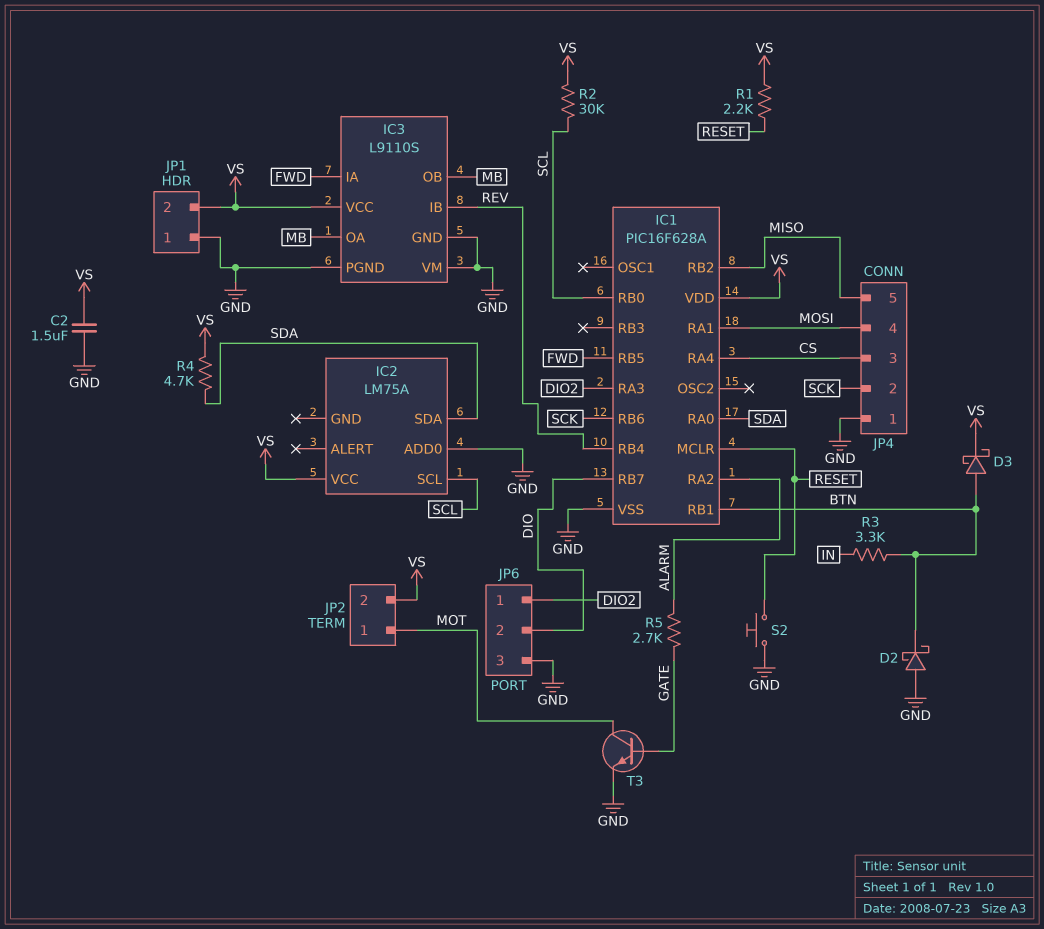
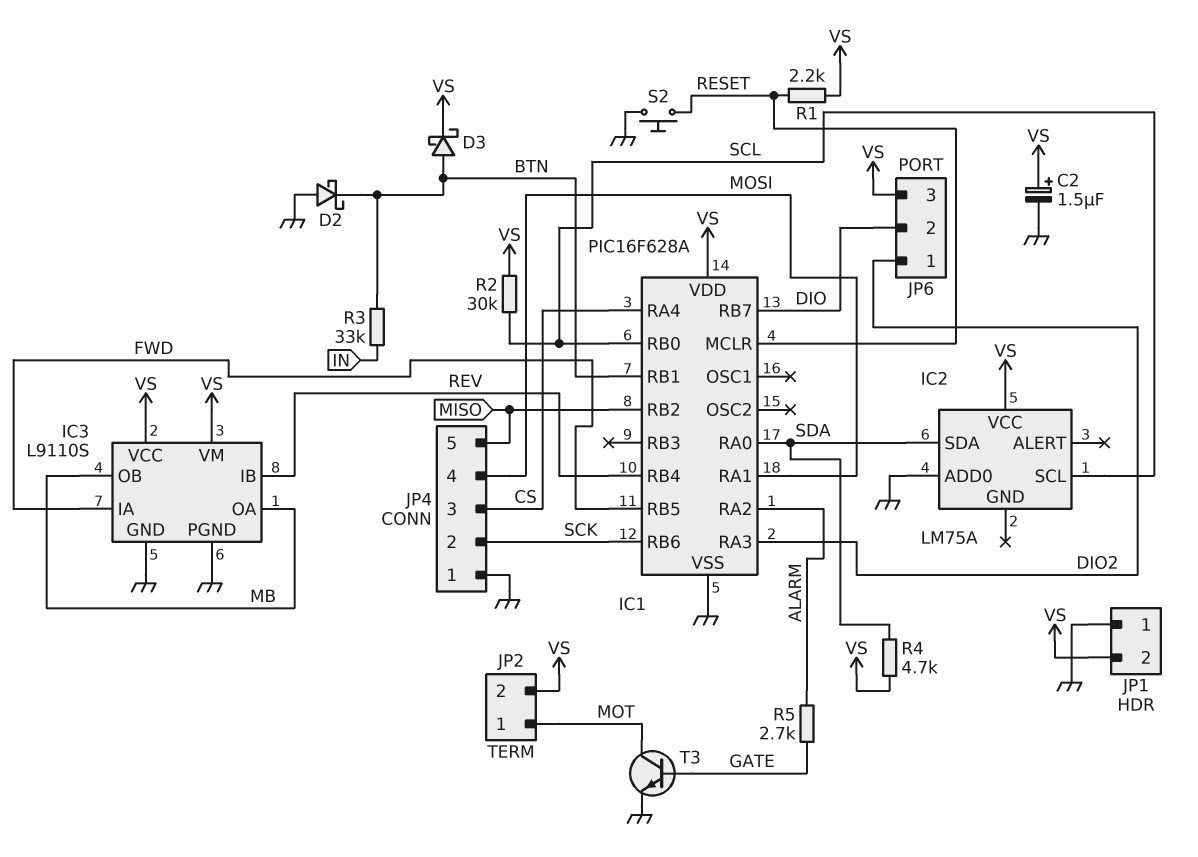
C2: 1.5uF (GND, VS) -> 1.5uF (plus VS, minus GND)
IC3 pin VM: GND -> VS
JP6 pin 3: GND -> VS
R3: 3.3k (BTN, IN) -> 33k (BTN, IN)

